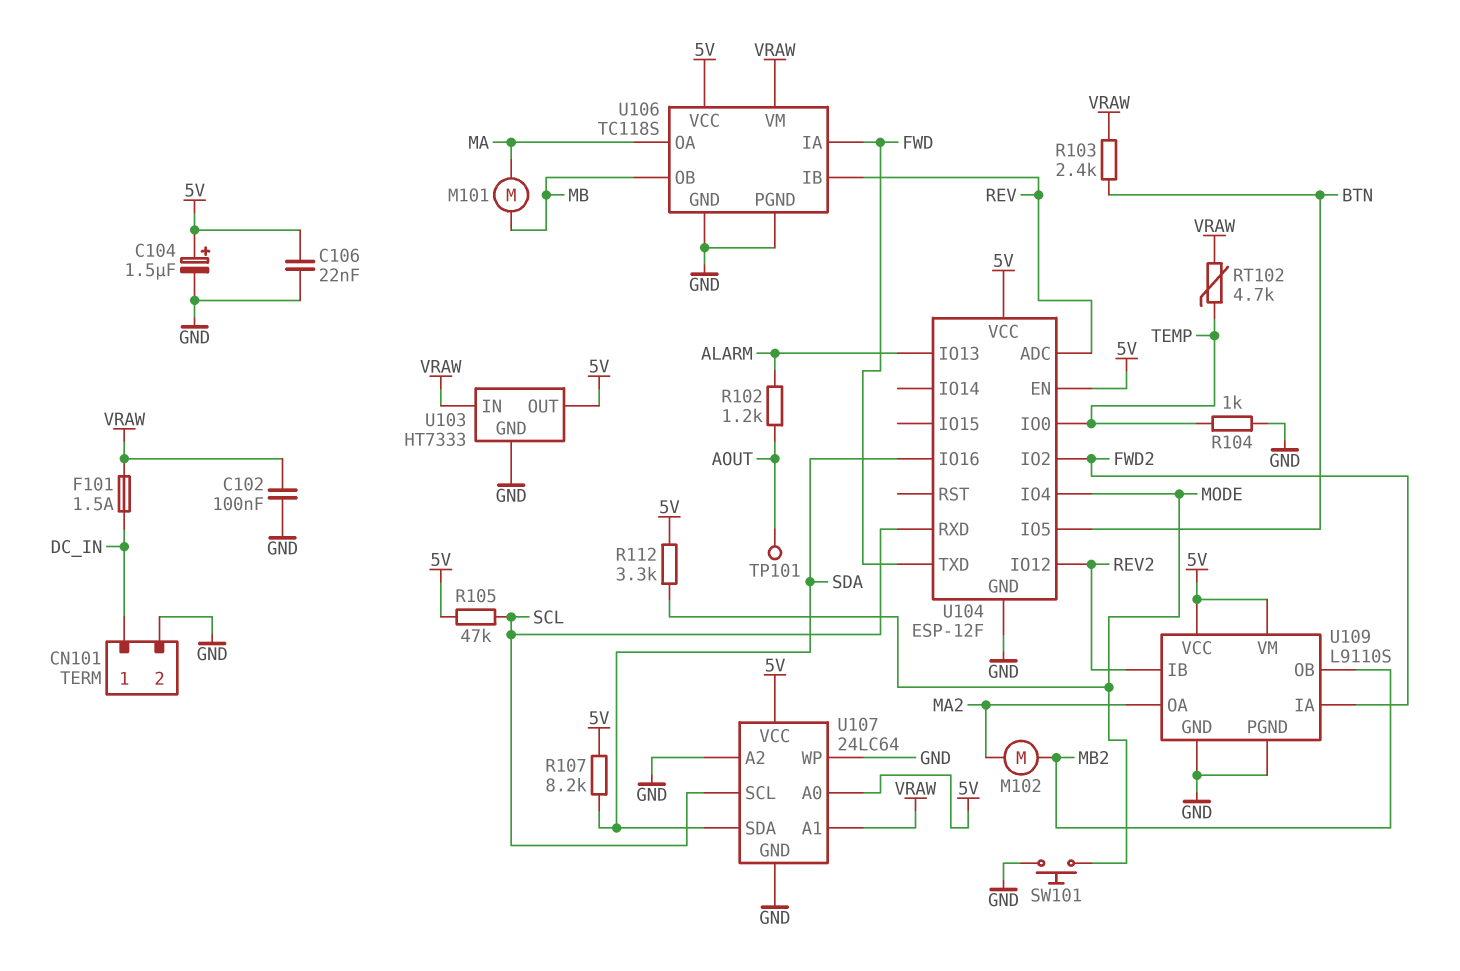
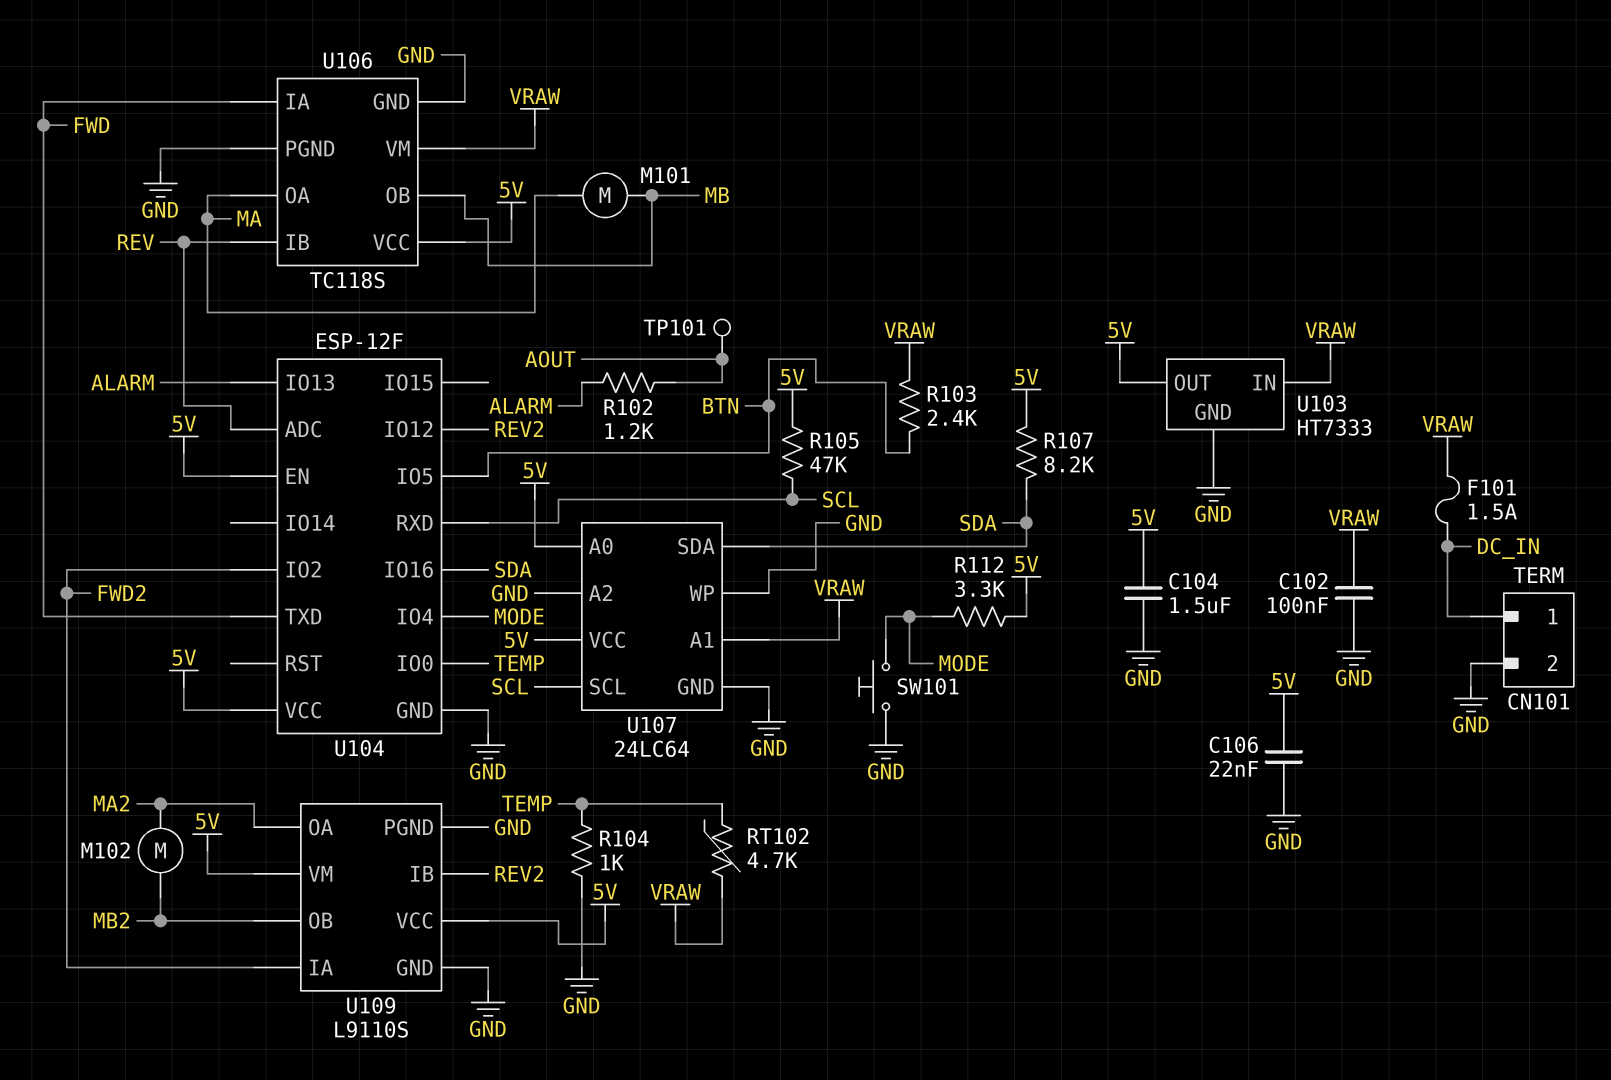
C104: 1.5uF (plus 5V, minus GND) -> 1.5uF (5V, GND)

